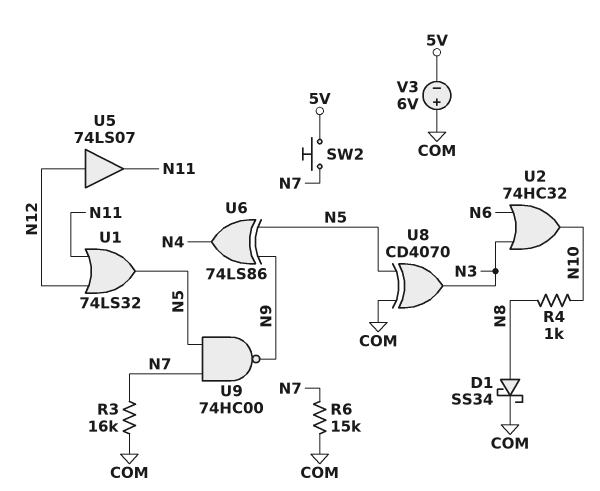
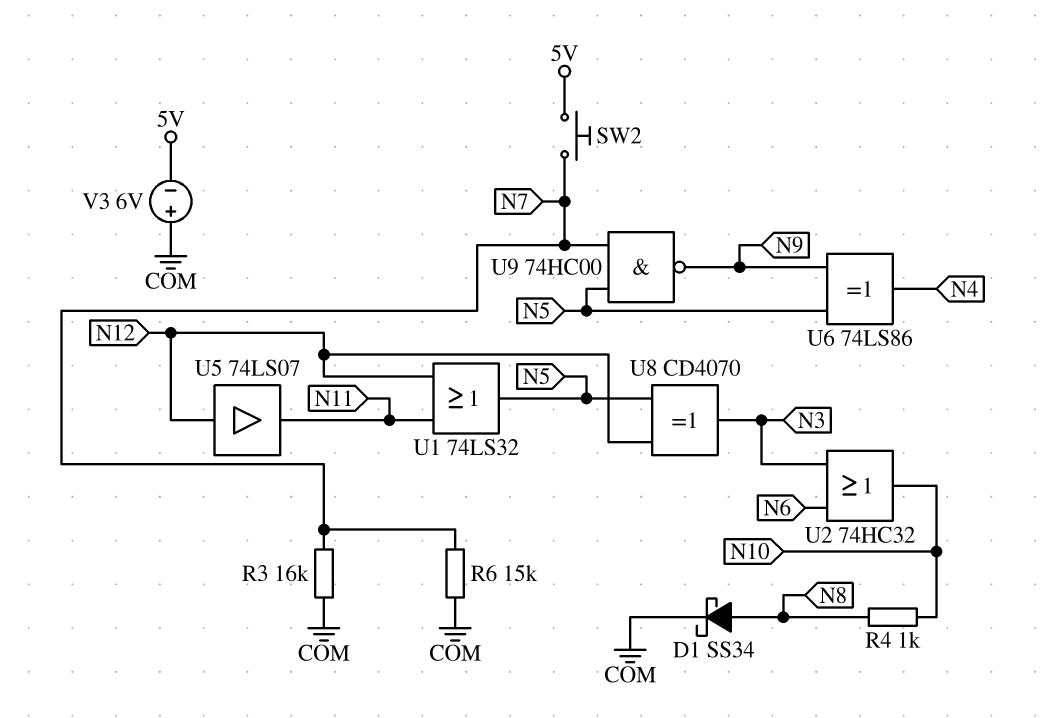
U8: XOR CD4070 (in COM, in N5, out N3) -> XOR CD4070 (in N5, in N12, out N3)

